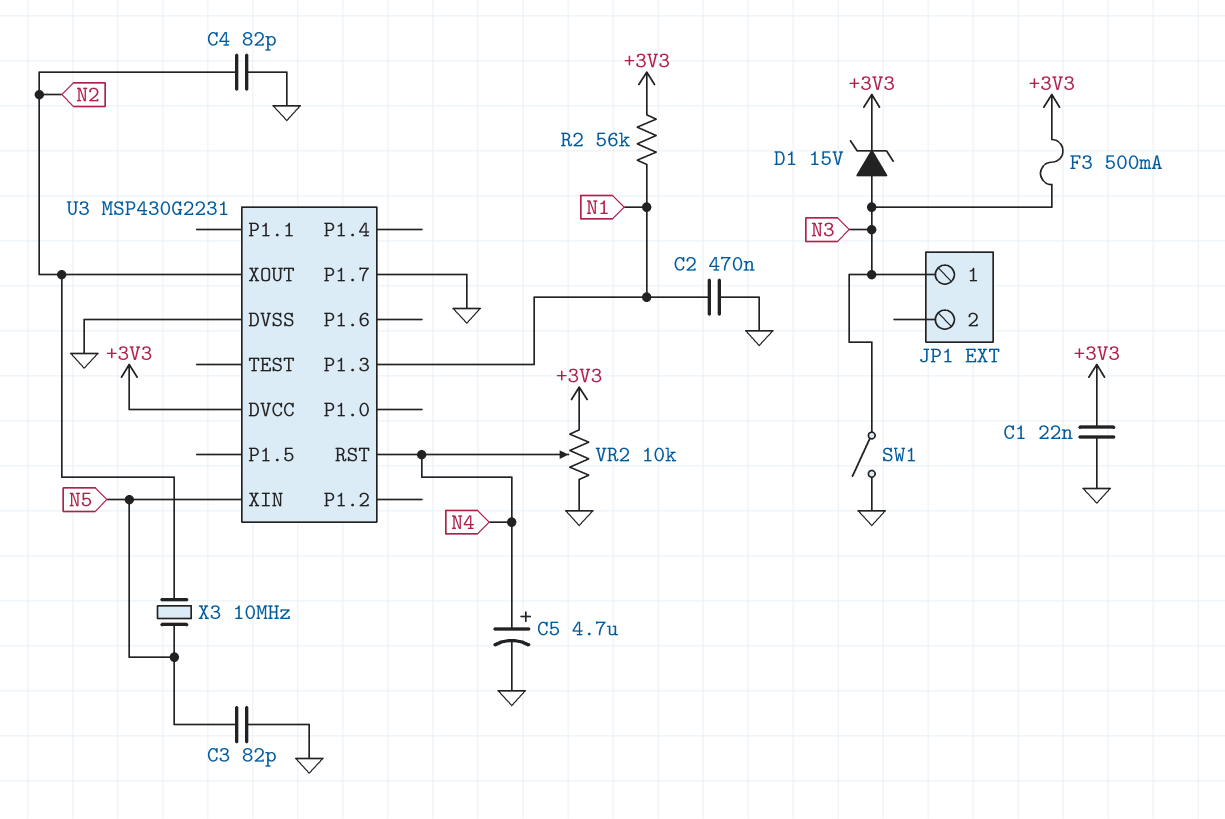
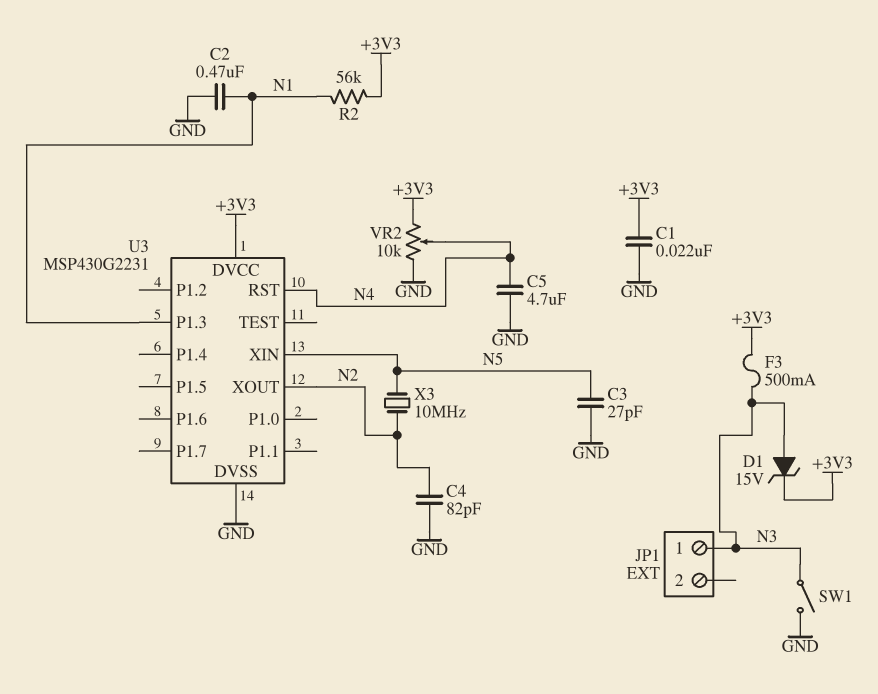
C3: 82pF (GND, N5) -> 27pF (GND, N5)
C5: 4.7uF (plus N4, minus GND) -> 4.7uF (GND, N4)
U3 pin P1.7: GND -> none

